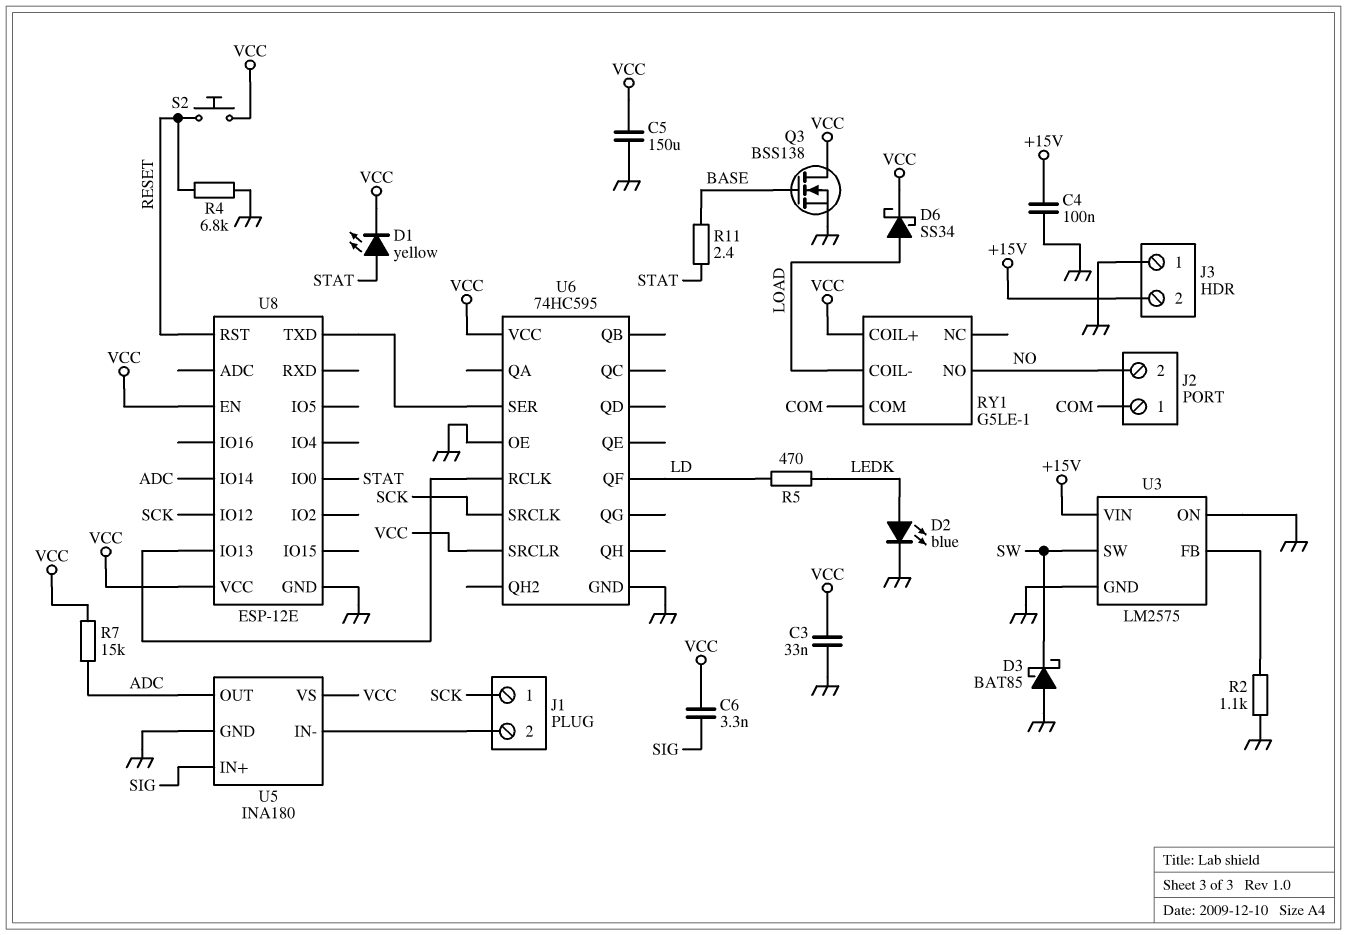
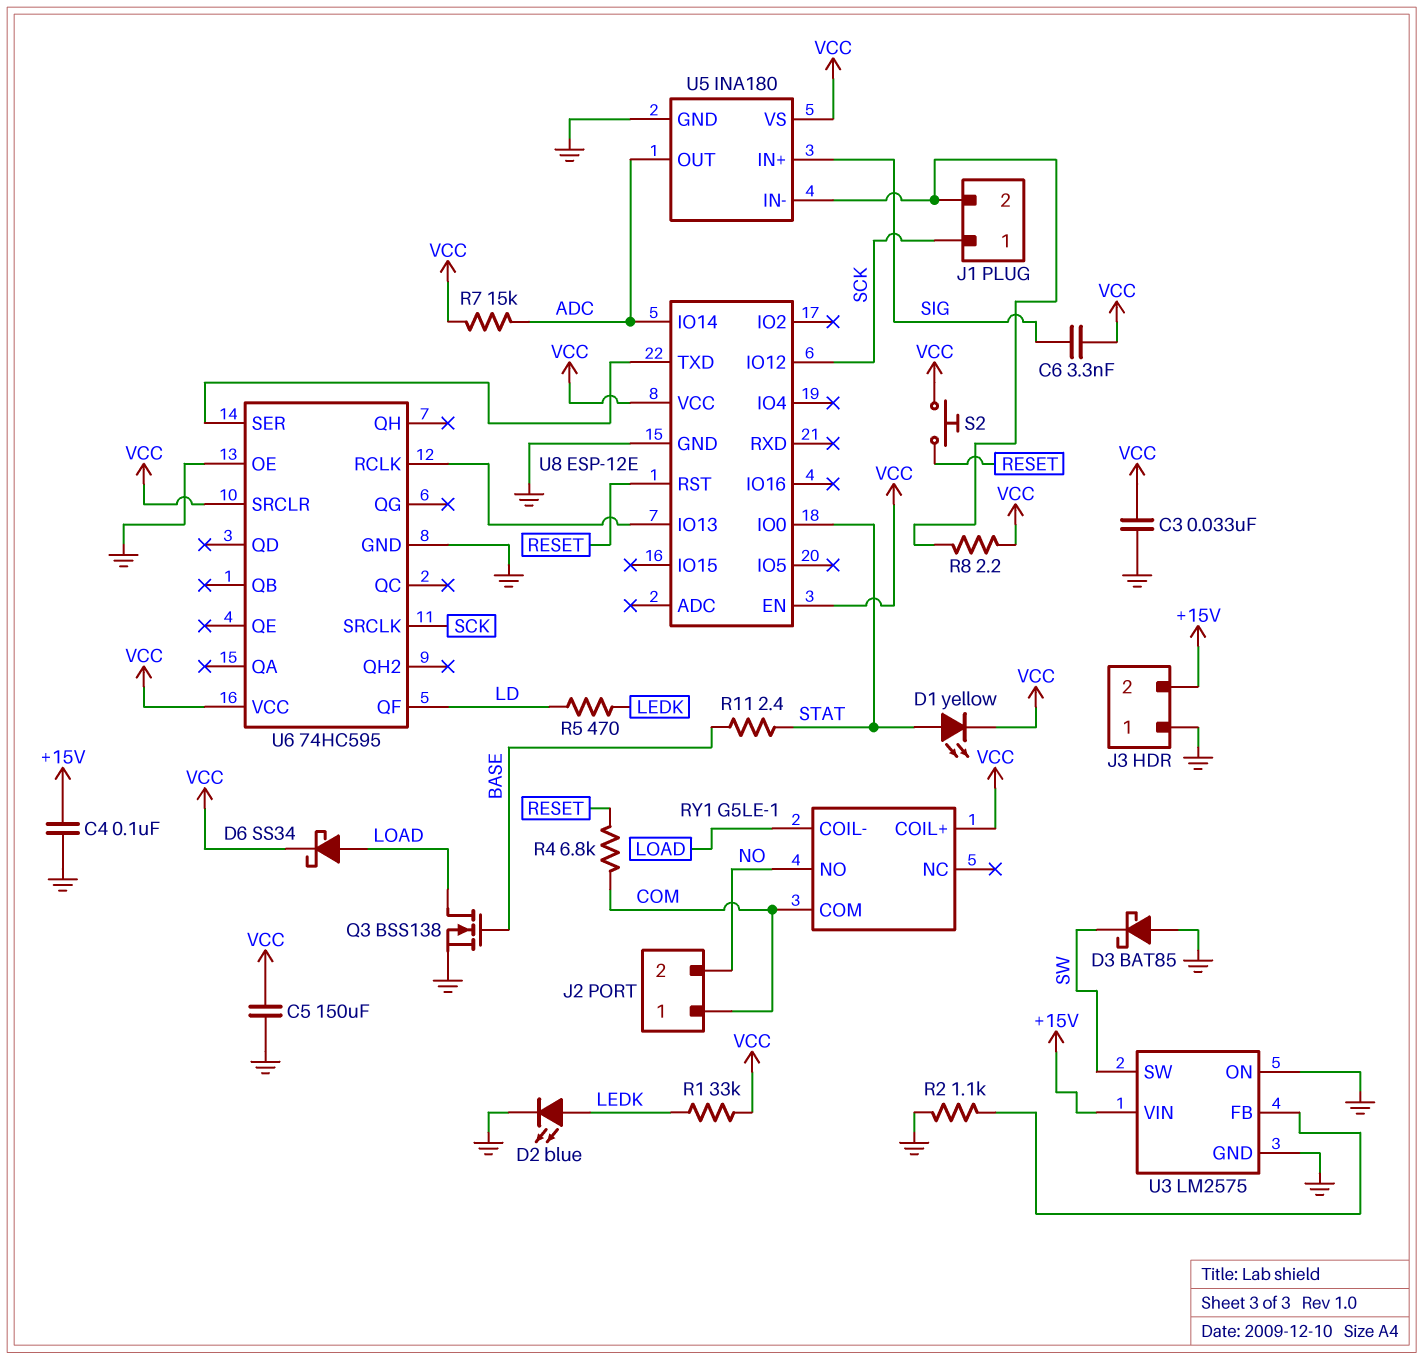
Q3: NMOS BSS138 (G BASE, D VCC, S GND) -> NMOS BSS138 (G BASE, D LOAD, S GND)
R1: none -> 33k (LEDK, VCC)
R4: 6.8k (GND, RESET) -> 6.8k (COM, RESET)
R8: none -> 2.2 (J1/2, VCC)

